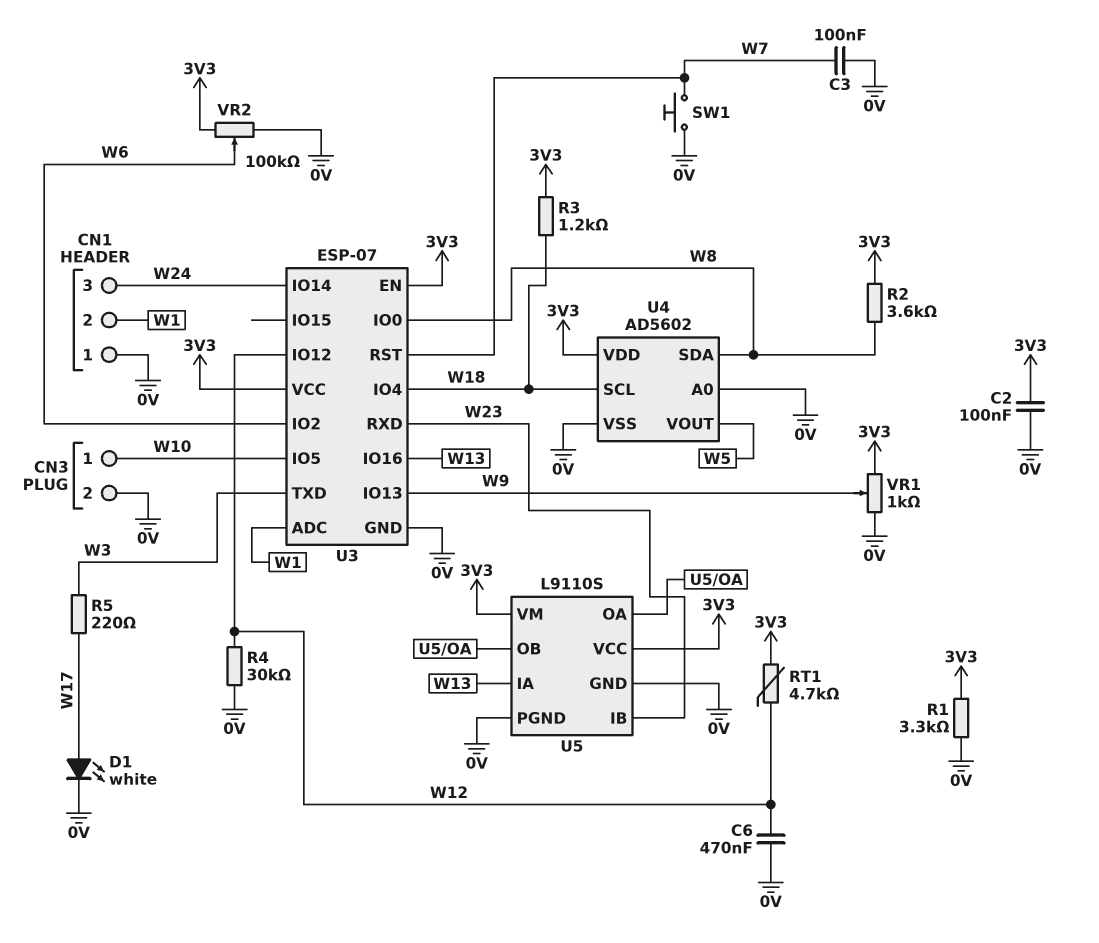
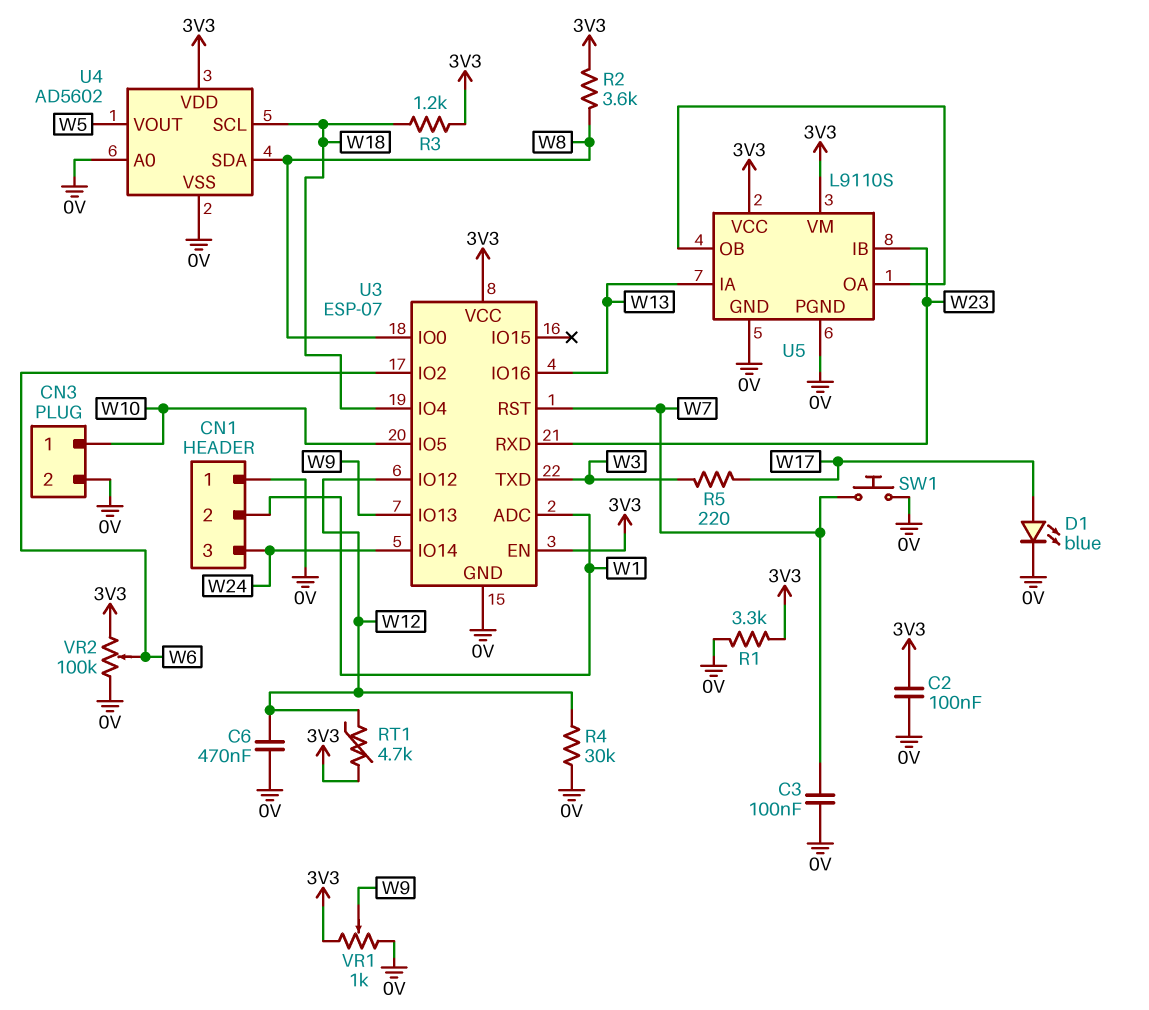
D1: LED white (A W17, K 0V) -> LED blue (A W17, K 0V)

